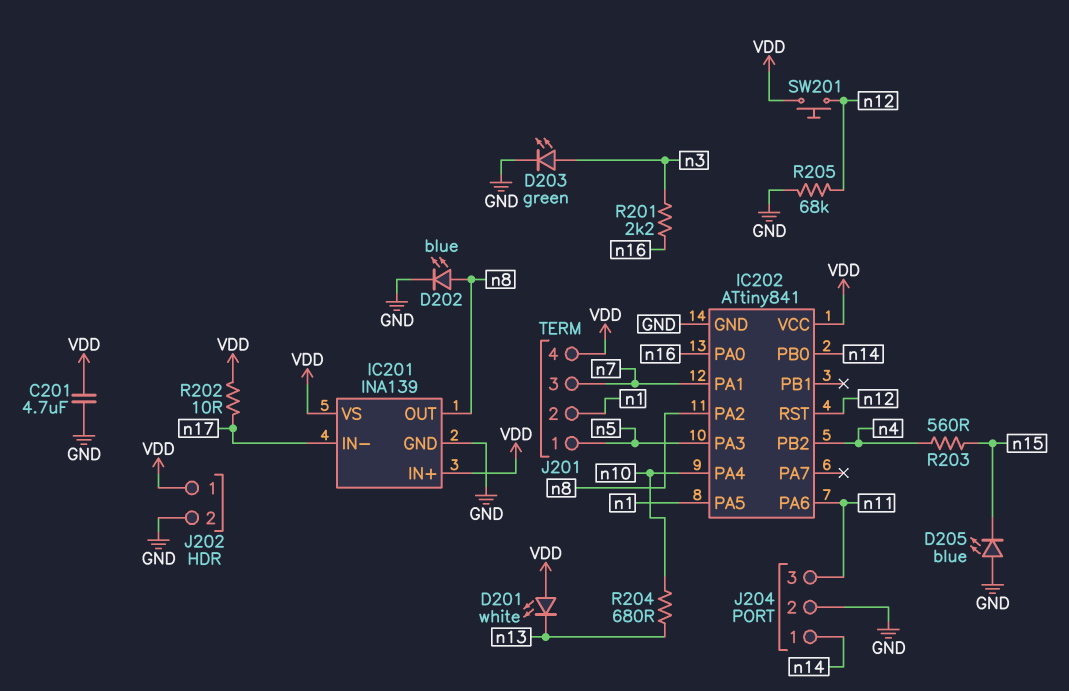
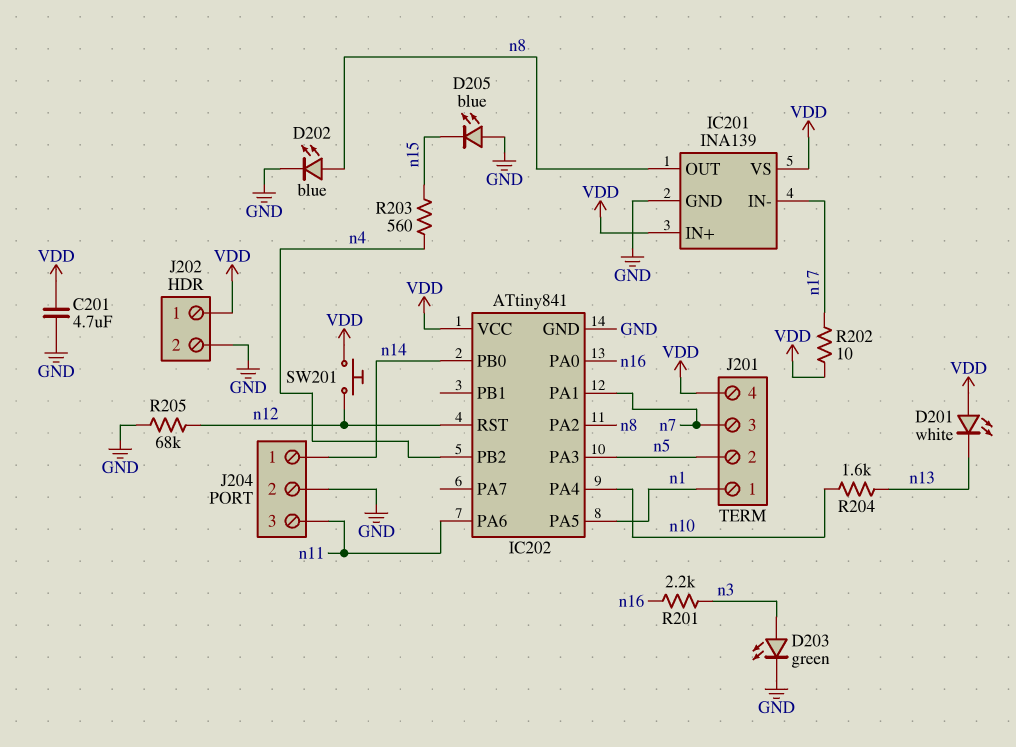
J201 pin 1: n5 -> n1
J201 pin 2: n1 -> n5
R204: 680 (n10, n13) -> 1.6k (n10, n13)

